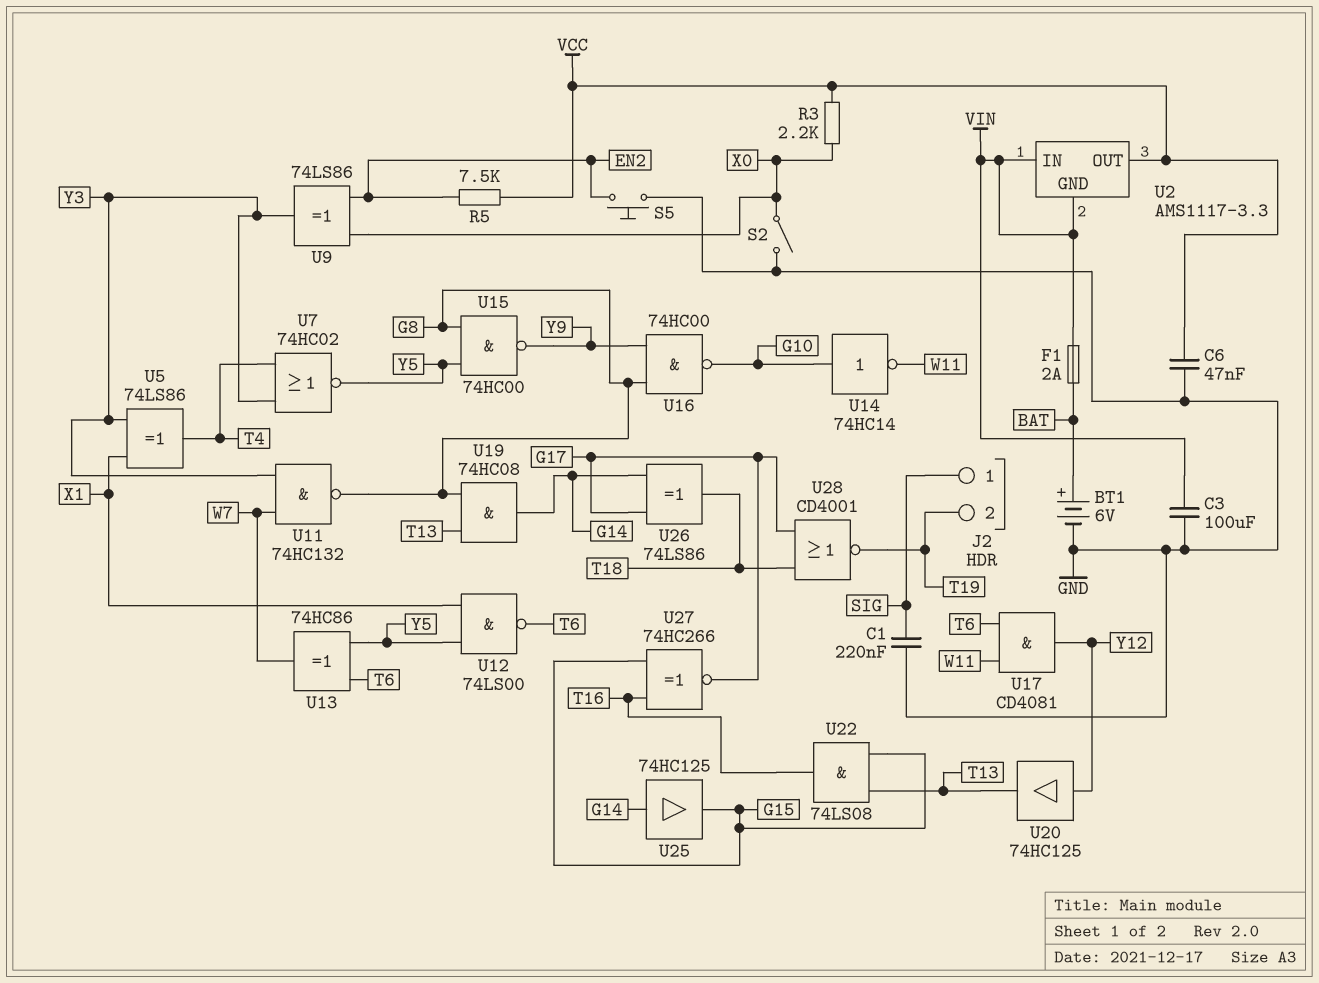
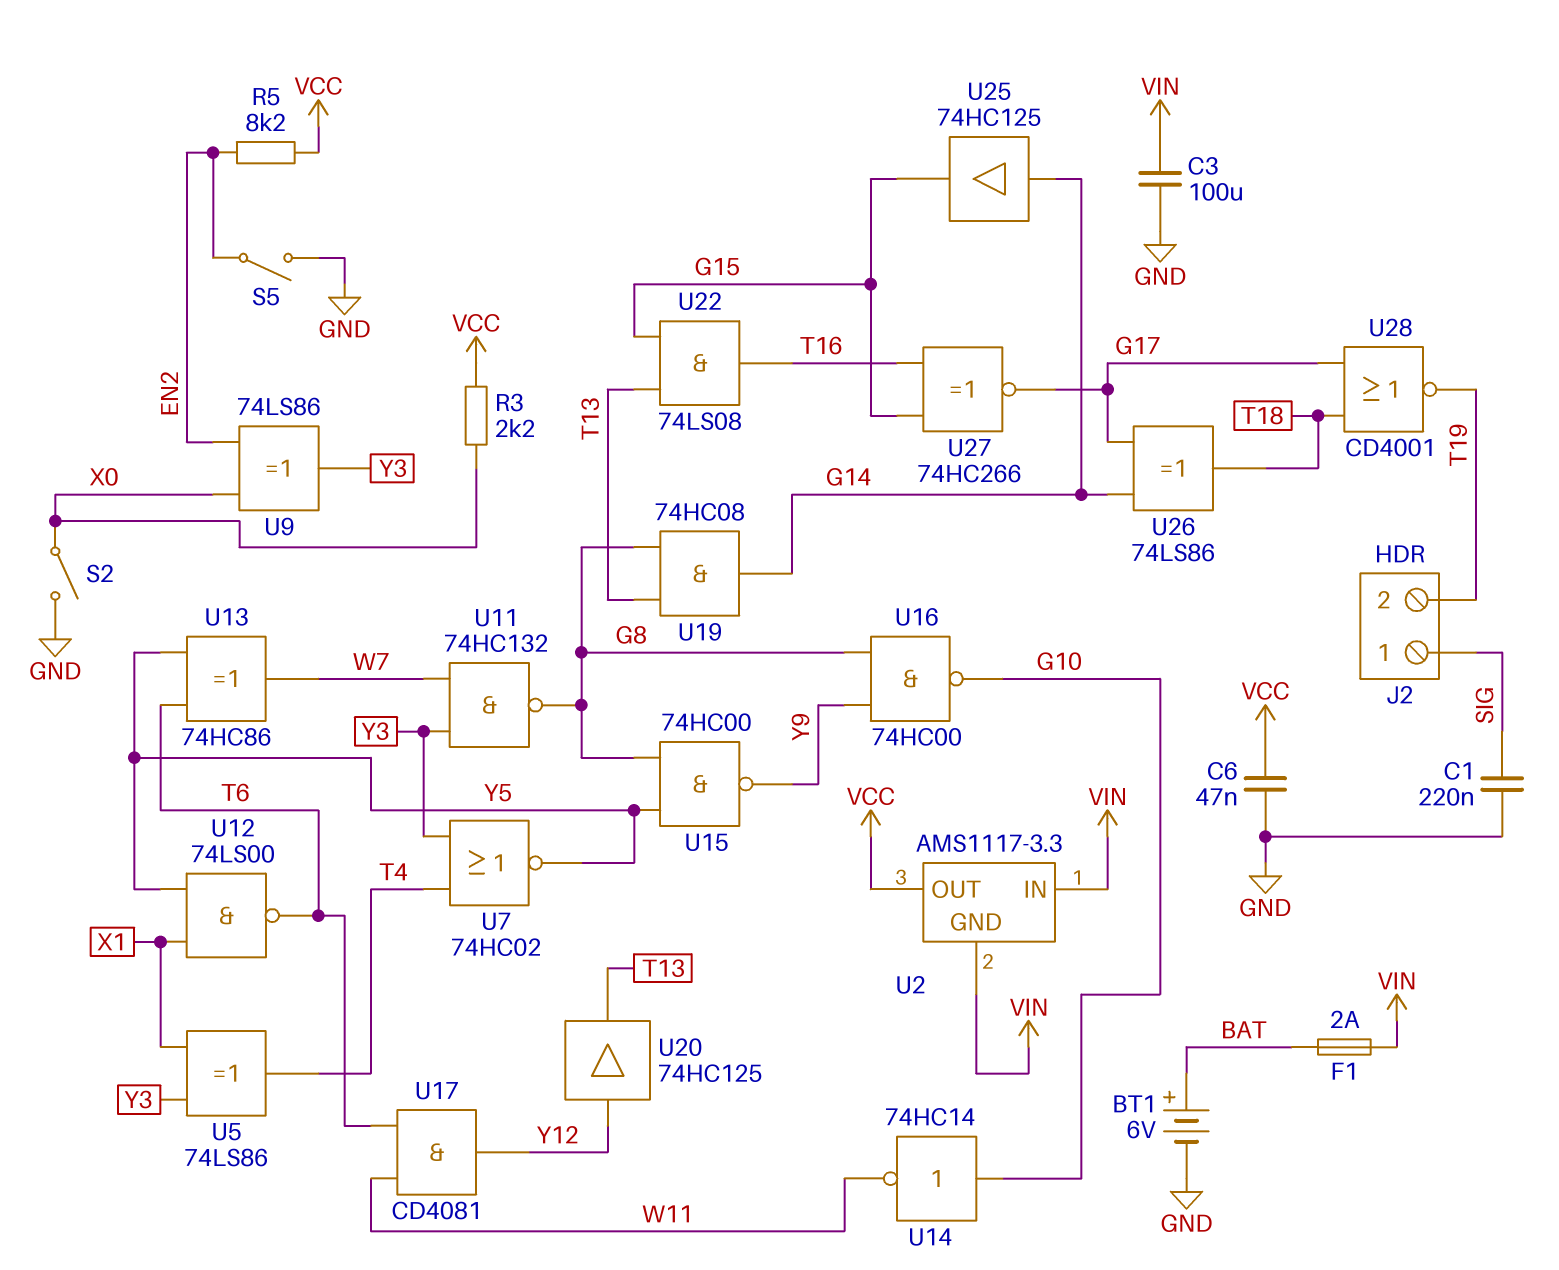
R5: 7.5k (EN2, VCC) -> 8.2k (EN2, VCC)
S5: button (EN2, GND) -> switch (EN2, GND)

